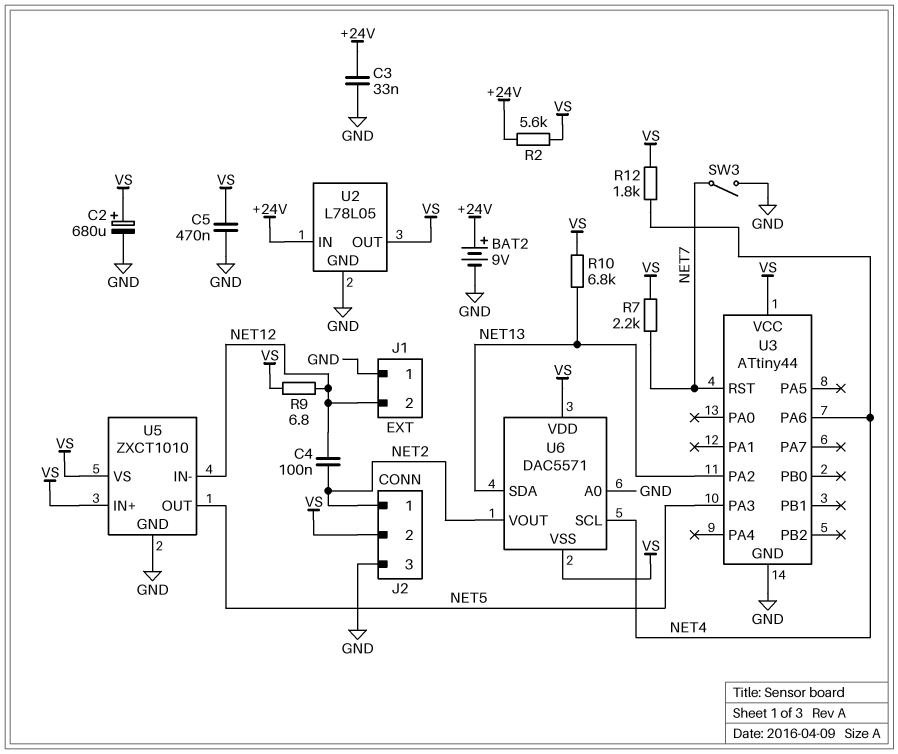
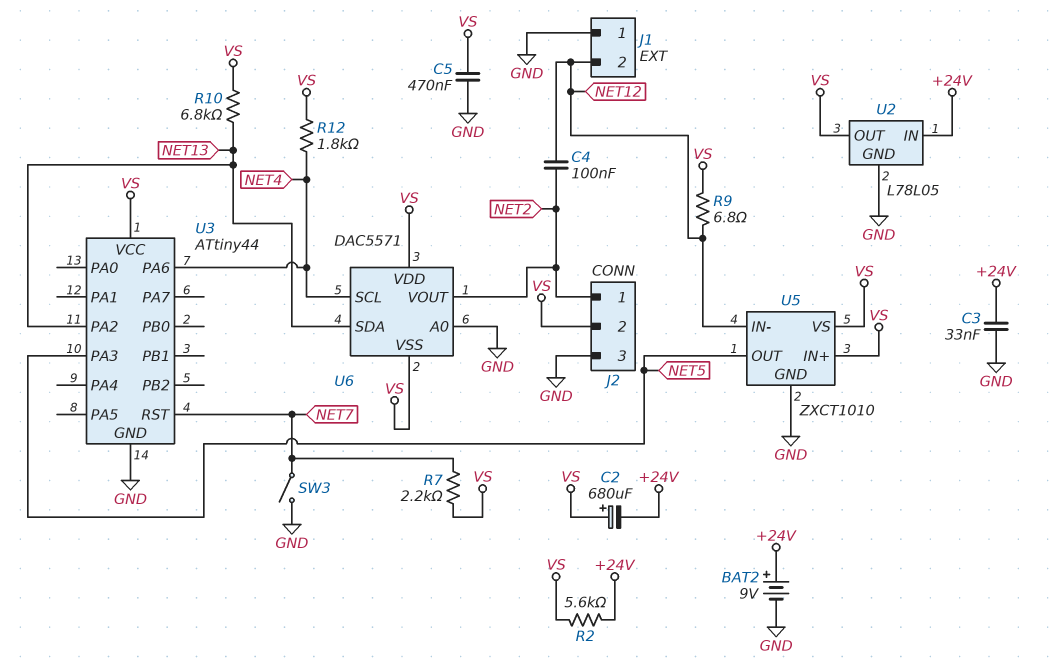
C2: 680uF (plus VS, minus GND) -> 680uF (plus VS, minus +24V)

